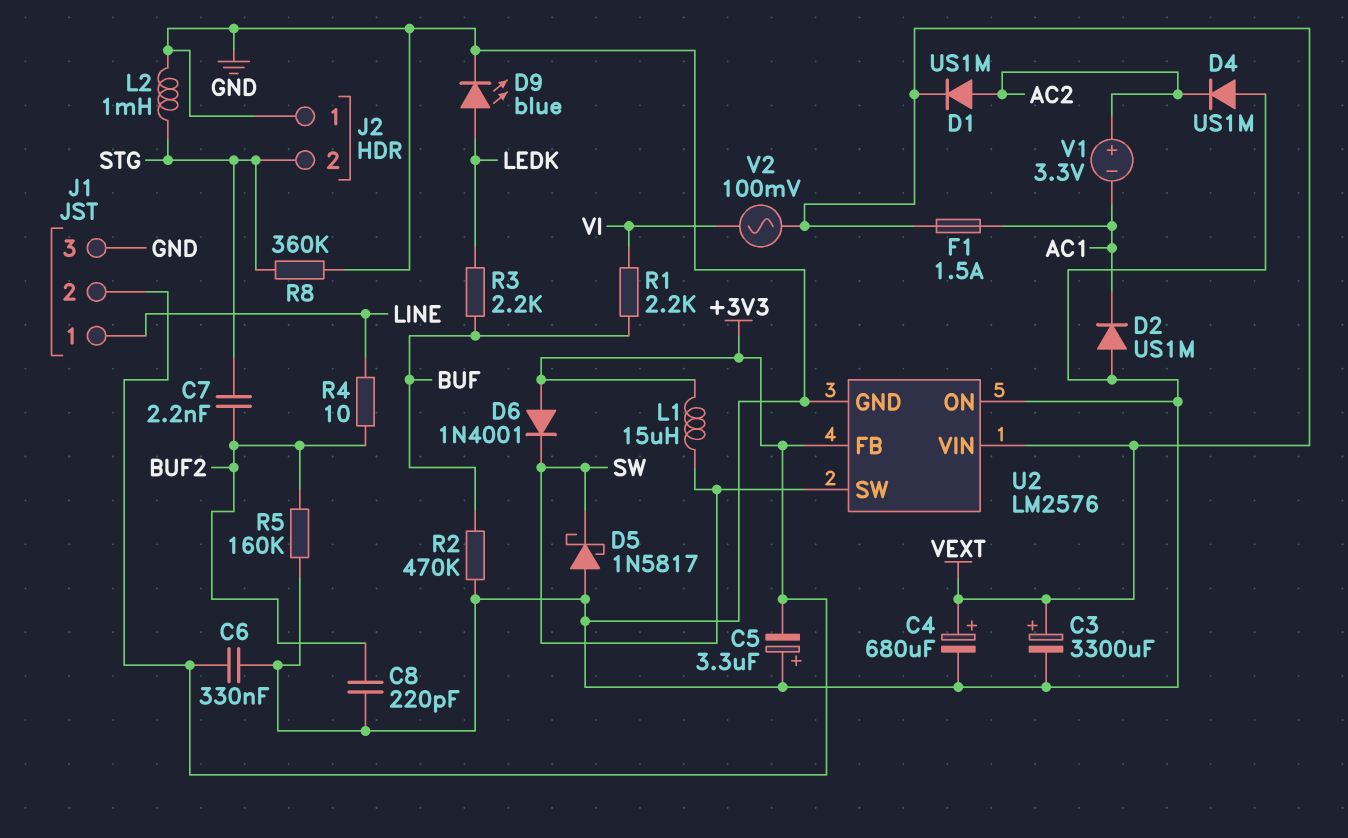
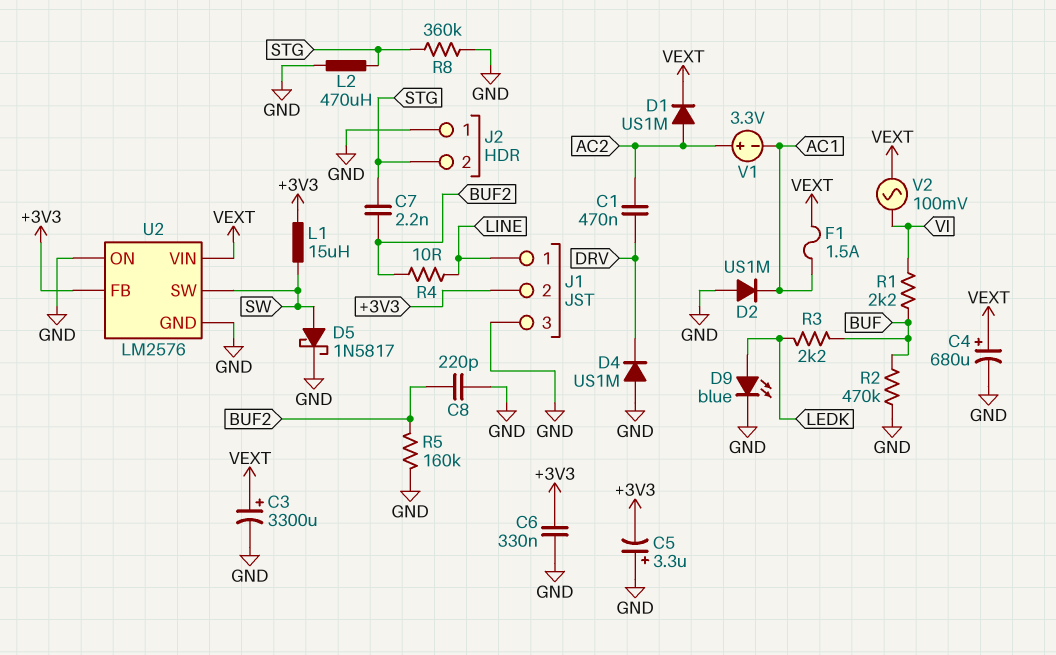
C1: none -> 470nF (AC2, DRV)
D4: diode US1M (A GND, K AC2) -> diode US1M (A GND, K DRV)
D5: schottky 1N5817 (A GND, K SW) -> schottky 1N5817 (A SW, K GND)
D6: diode 1N4001 (A +3V3, K SW) -> none
L2: 1mH (GND, STG) -> 470uH (GND, STG)

